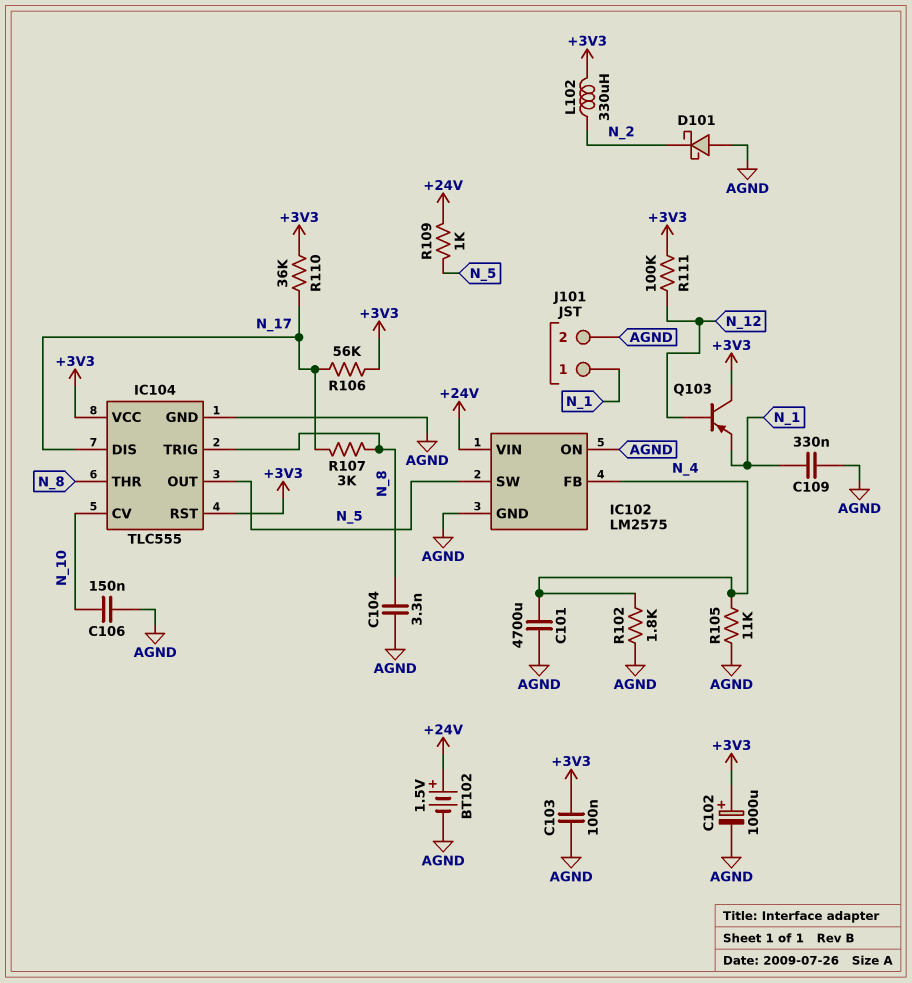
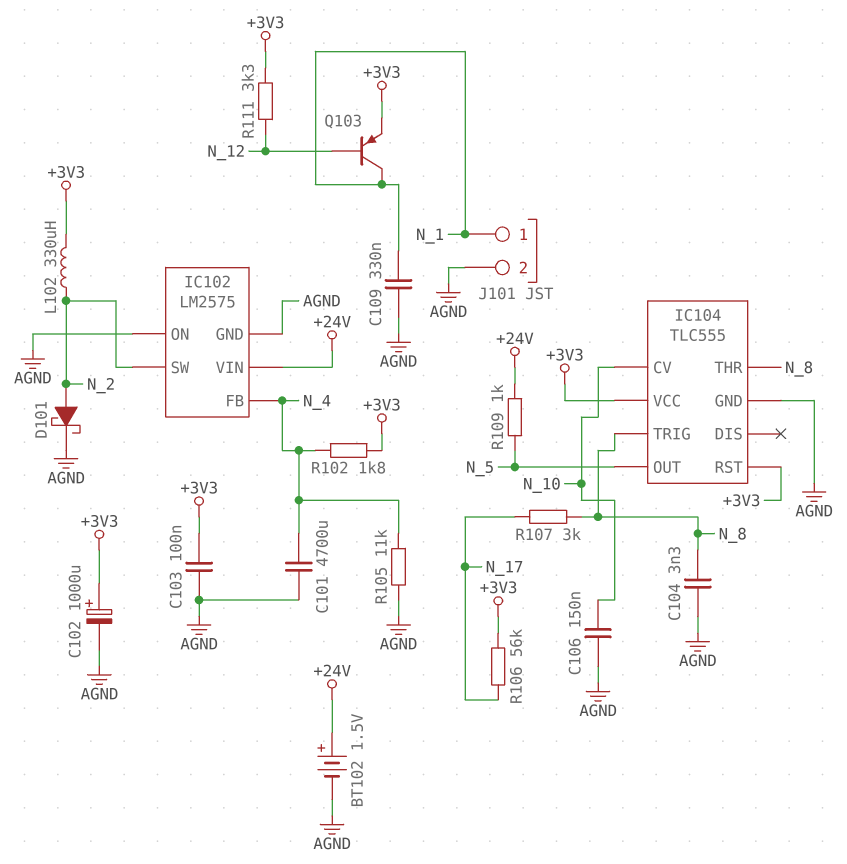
D101: schottky (A AGND, K N_2) -> schottky (A N_2, K AGND)
IC102 pin SW: N_5 -> N_2
IC104 pin DIS: N_17 -> none
Q103: PNP (B N_12, C +3V3, E N_1) -> PNP (B N_12, C N_1, E +3V3)
R102: 1.8k (AGND, N_4) -> 1.8k (+3V3, N_4)
R110: 36k (+3V3, N_17) -> none
R111: 100k (+3V3, N_12) -> 3.3k (+3V3, N_12)

